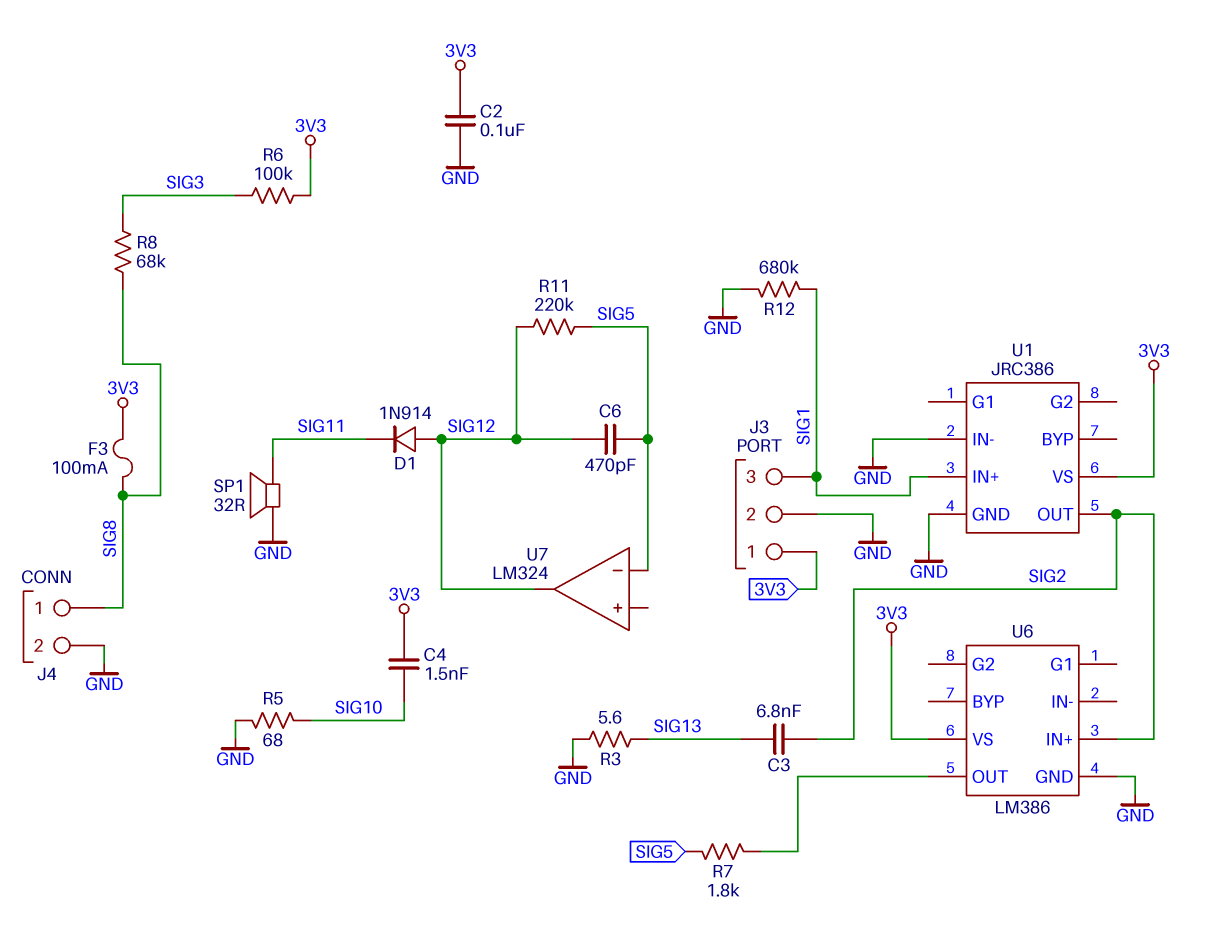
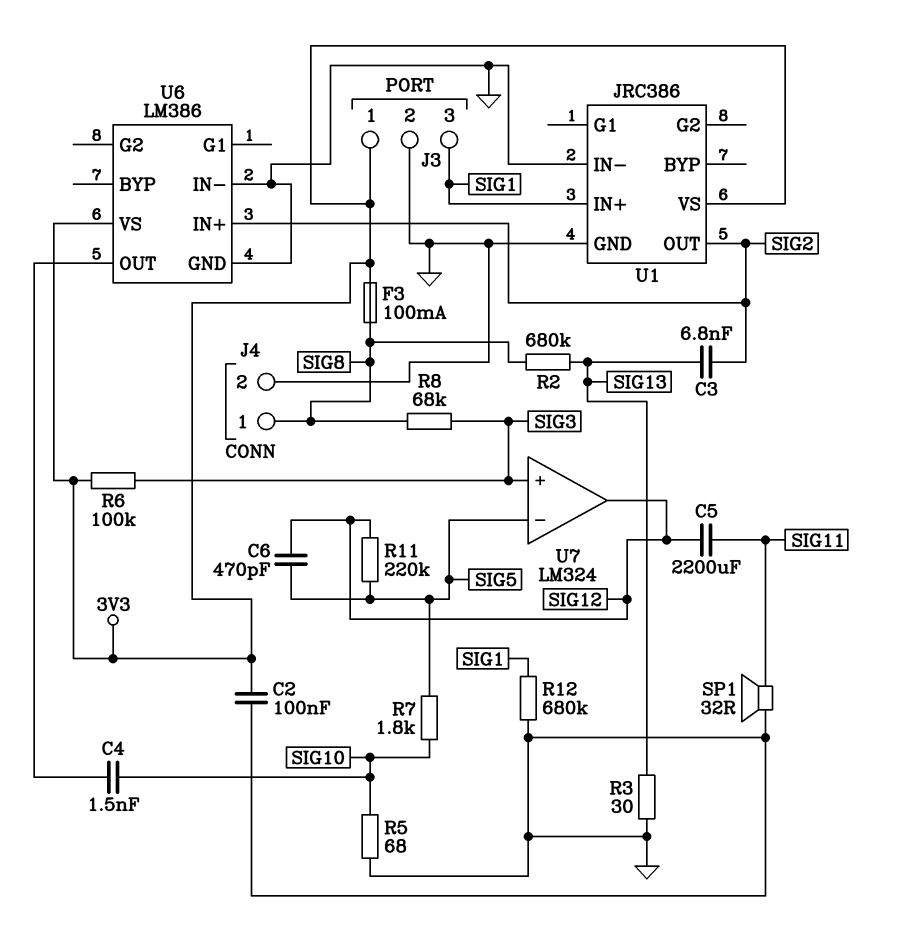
C4: 1.5nF (3V3, SIG10) -> 1.5nF (SIG10, U6/OUT)
C5: none -> 2200uF (SIG11, SIG12)
D1: diode 1N914 (A SIG12, K SIG11) -> none
R2: none -> 680k (SIG8, SIG13)
R3: 5.6 (GND, SIG13) -> 30 (GND, SIG13)
R7: 1.8k (SIG5, U6/OUT) -> 1.8k (SIG5, SIG10)
U6 pin IN-: none -> GND
U7 pin in+: none -> SIG3

